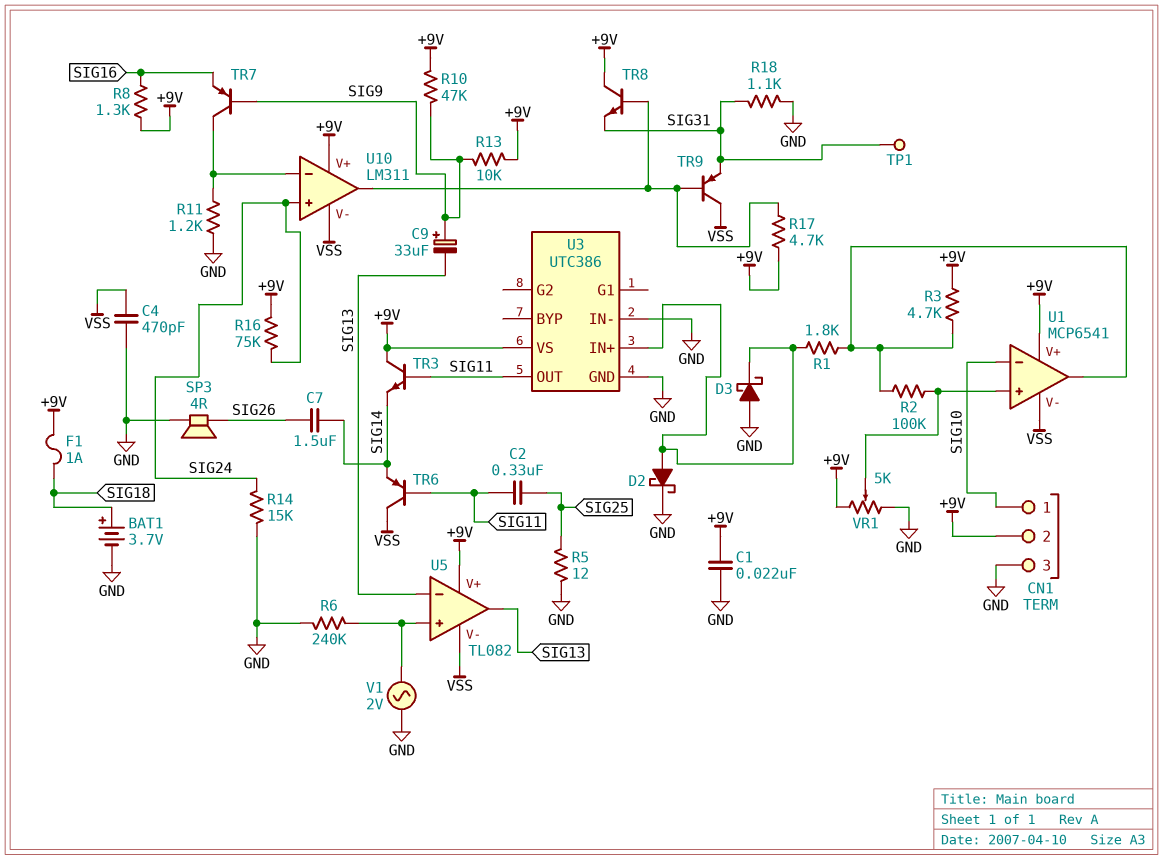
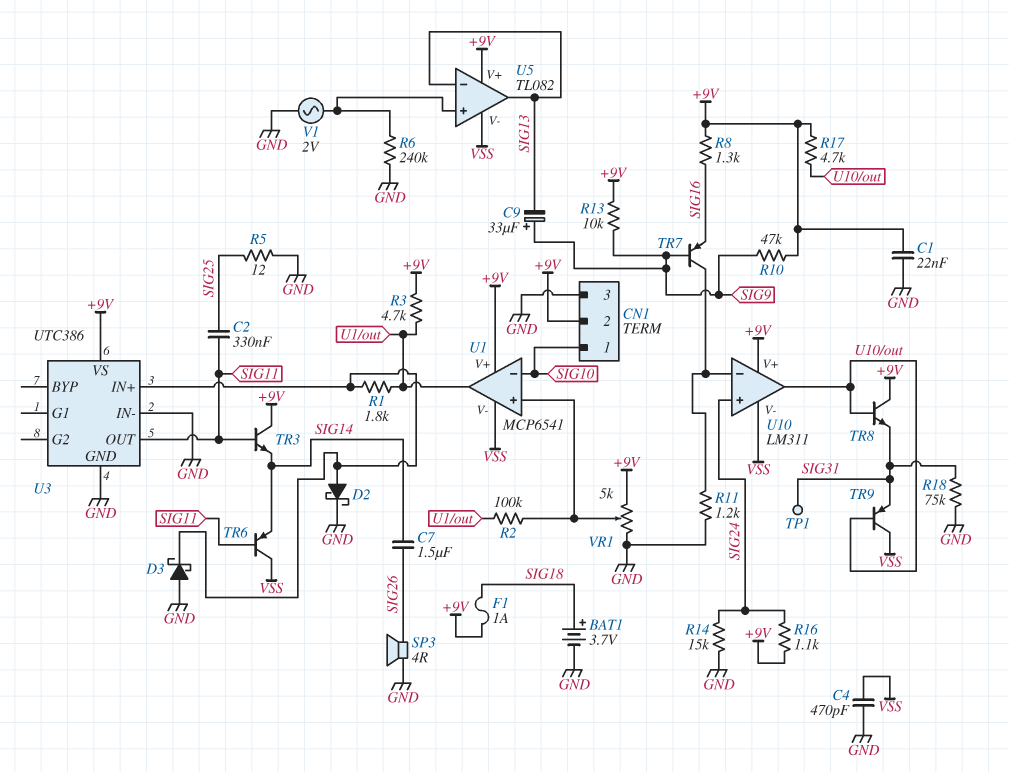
R16: 75k (+9V, SIG24) -> 1.1k (+9V, SIG24)
R18: 1.1k (GND, SIG31) -> 75k (GND, SIG31)

